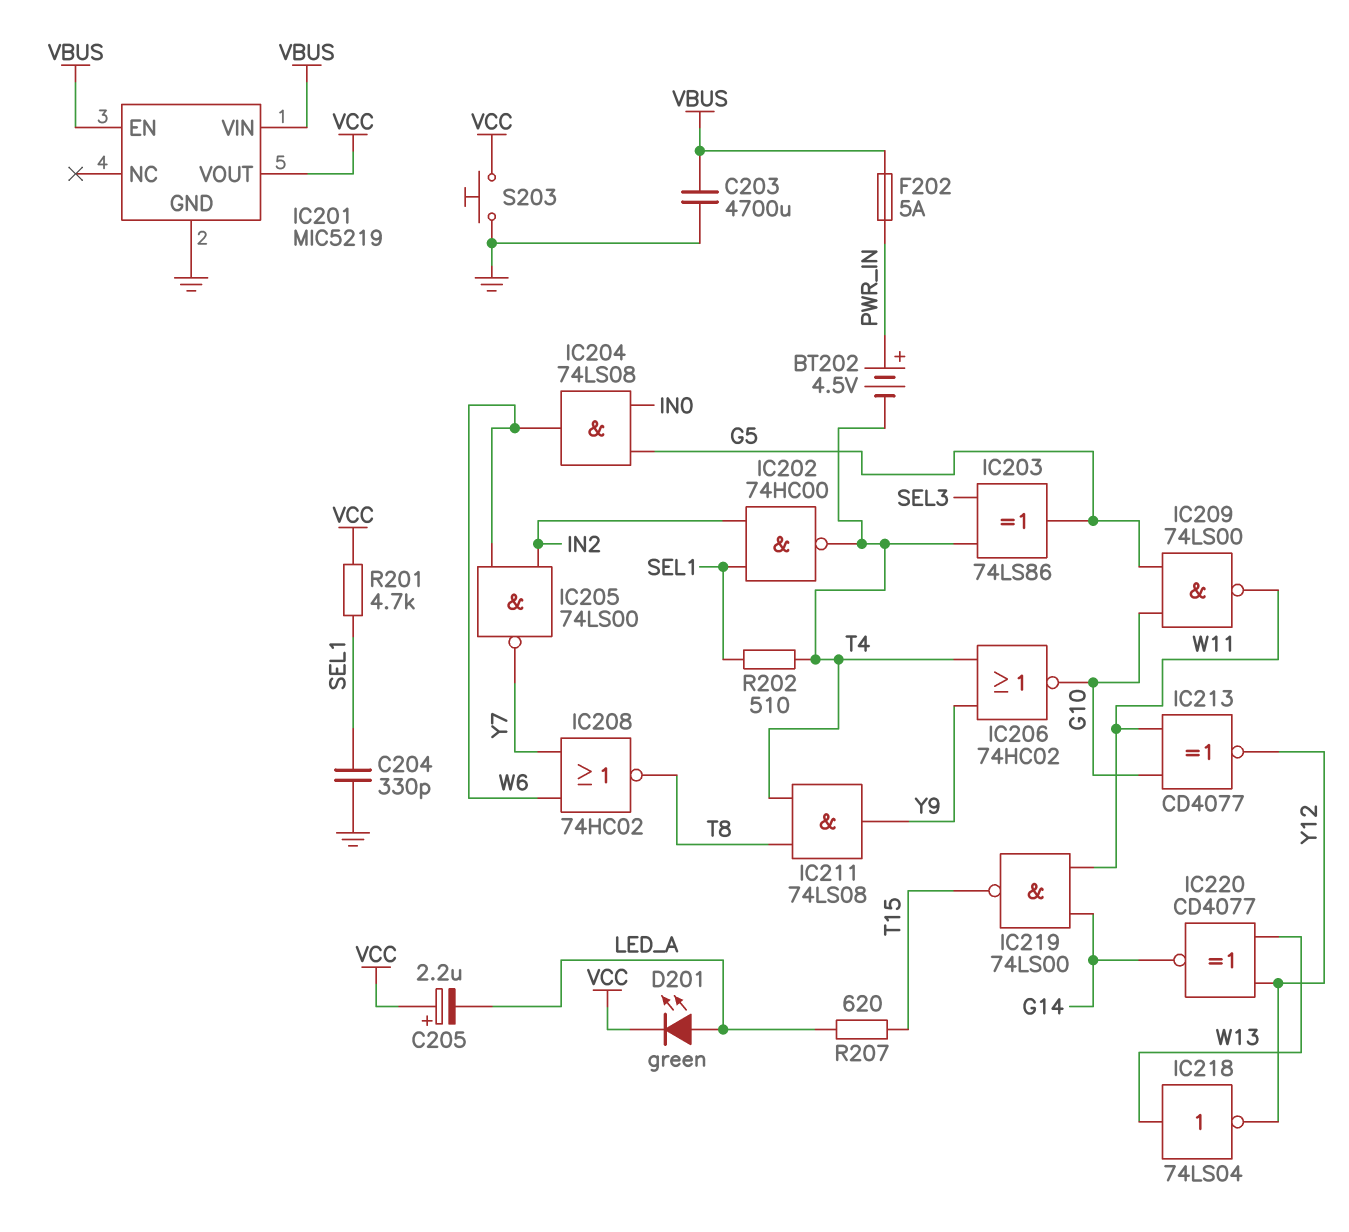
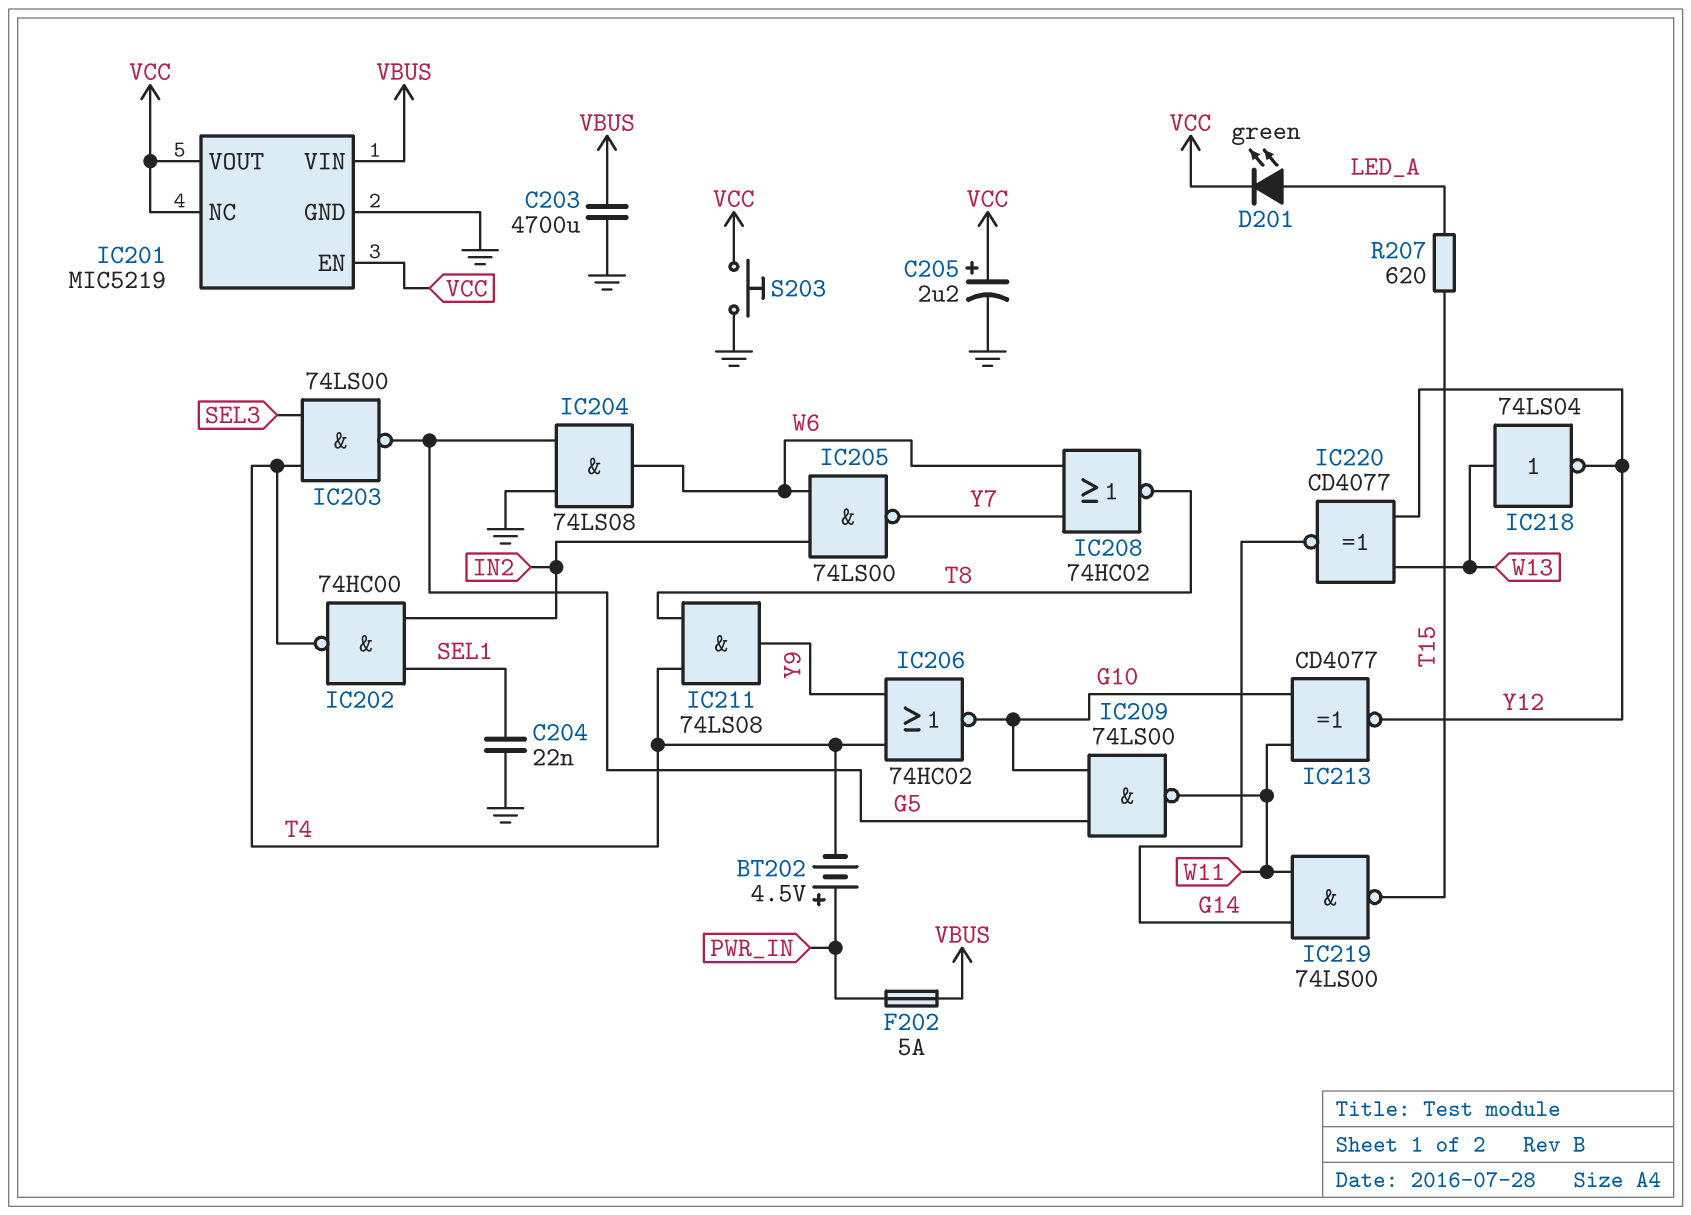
C204: 330pF (GND, SEL1) -> 22nF (GND, SEL1)
C205: 2.2uF (plus VCC, minus LED_A) -> 2.2uF (plus VCC, minus GND)
IC201 pin EN: VBUS -> VCC
IC201 pin NC: none -> VCC
IC203: XOR 74LS86 (in SEL3, in T4, out G5) -> NAND 74LS00 (in SEL3, in T4, out G5)
IC204: AND 74LS08 (in G5, in IN0, out W6) -> AND 74LS08 (in G5, in GND, out W6)
R201: 4.7k (SEL1, VCC) -> none
R202: 510 (SEL1, T4) -> none

